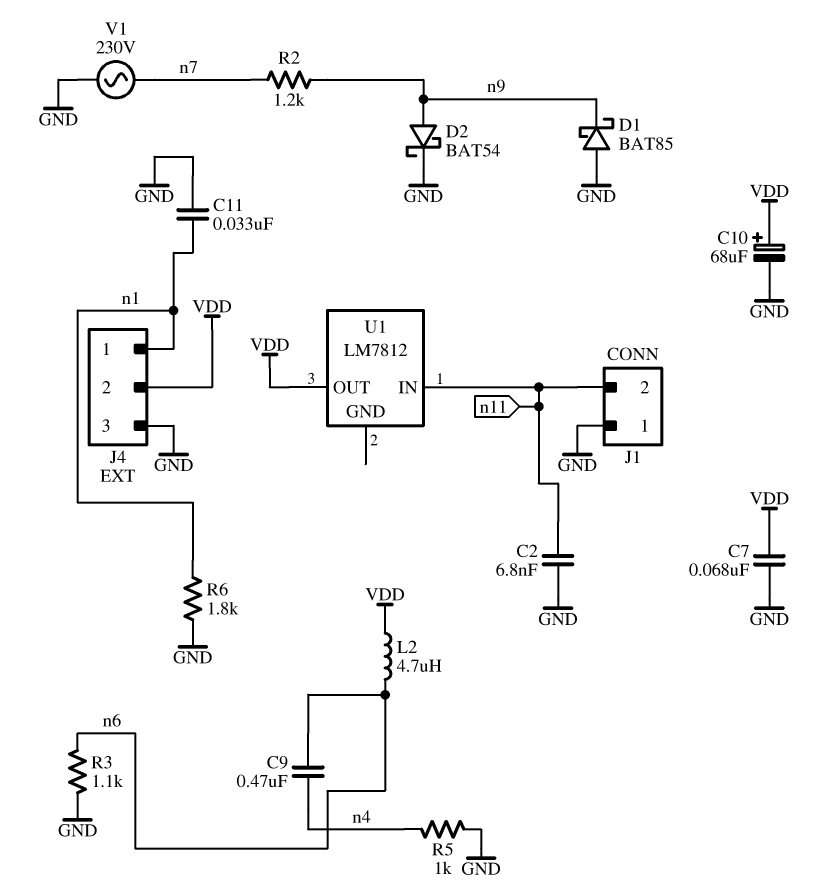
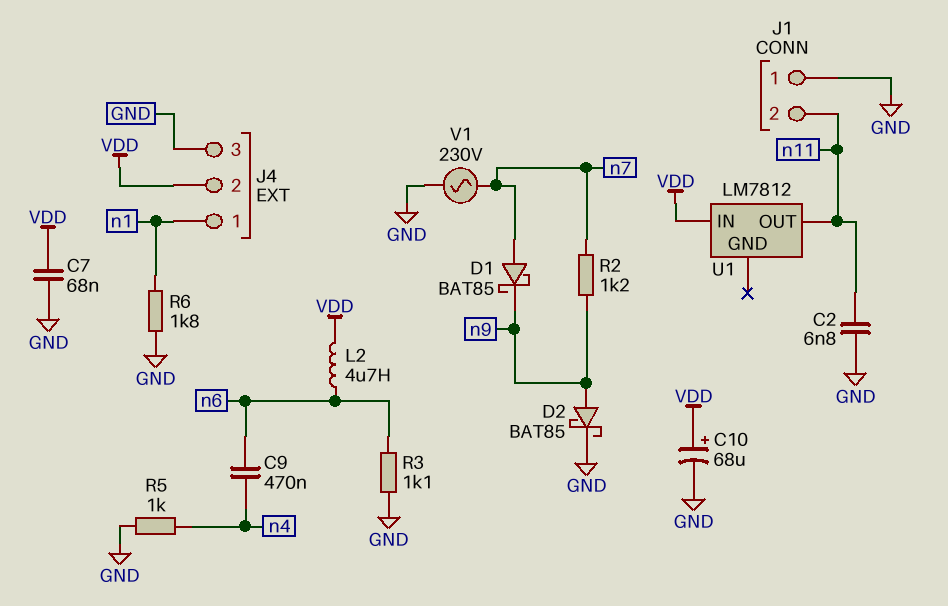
C11: 33nF (GND, n1) -> none
D1: schottky BAT85 (A GND, K n9) -> schottky BAT85 (A n7, K n9)
D2: schottky BAT54 (A n9, K GND) -> schottky BAT85 (A n9, K GND)
U1 pin IN: n11 -> VDD
U1 pin OUT: VDD -> n11

